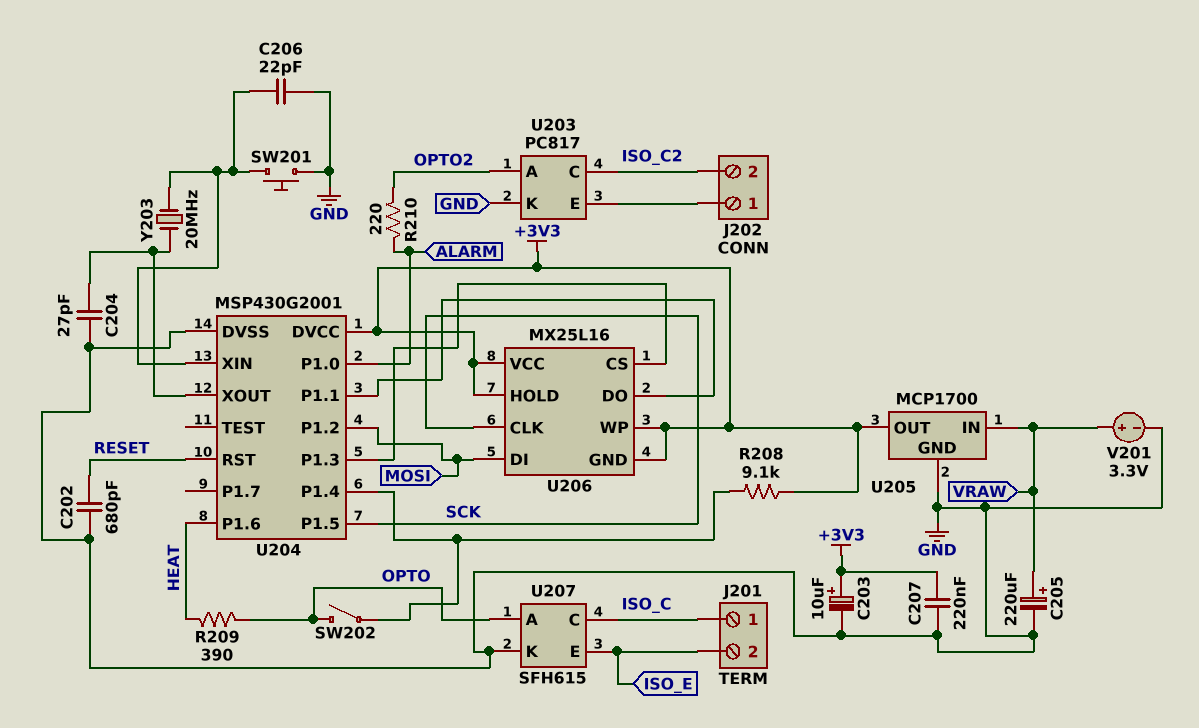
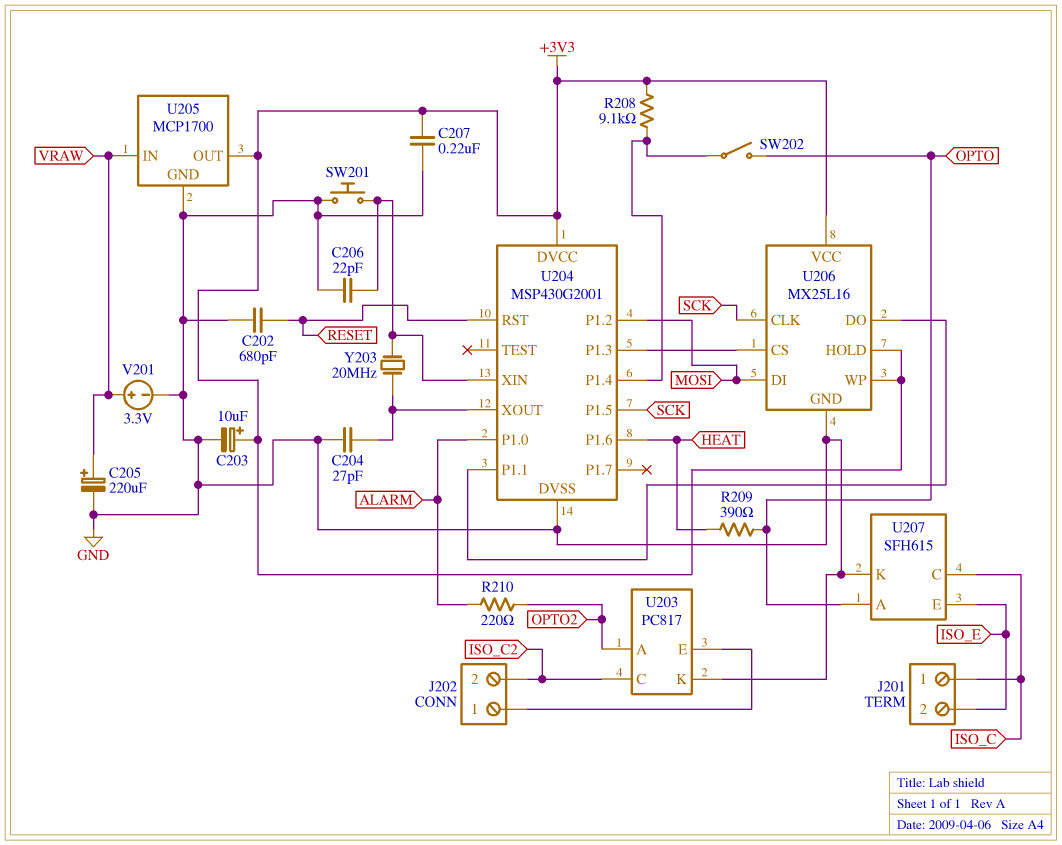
U206 pin GND: +3V3 -> GND

